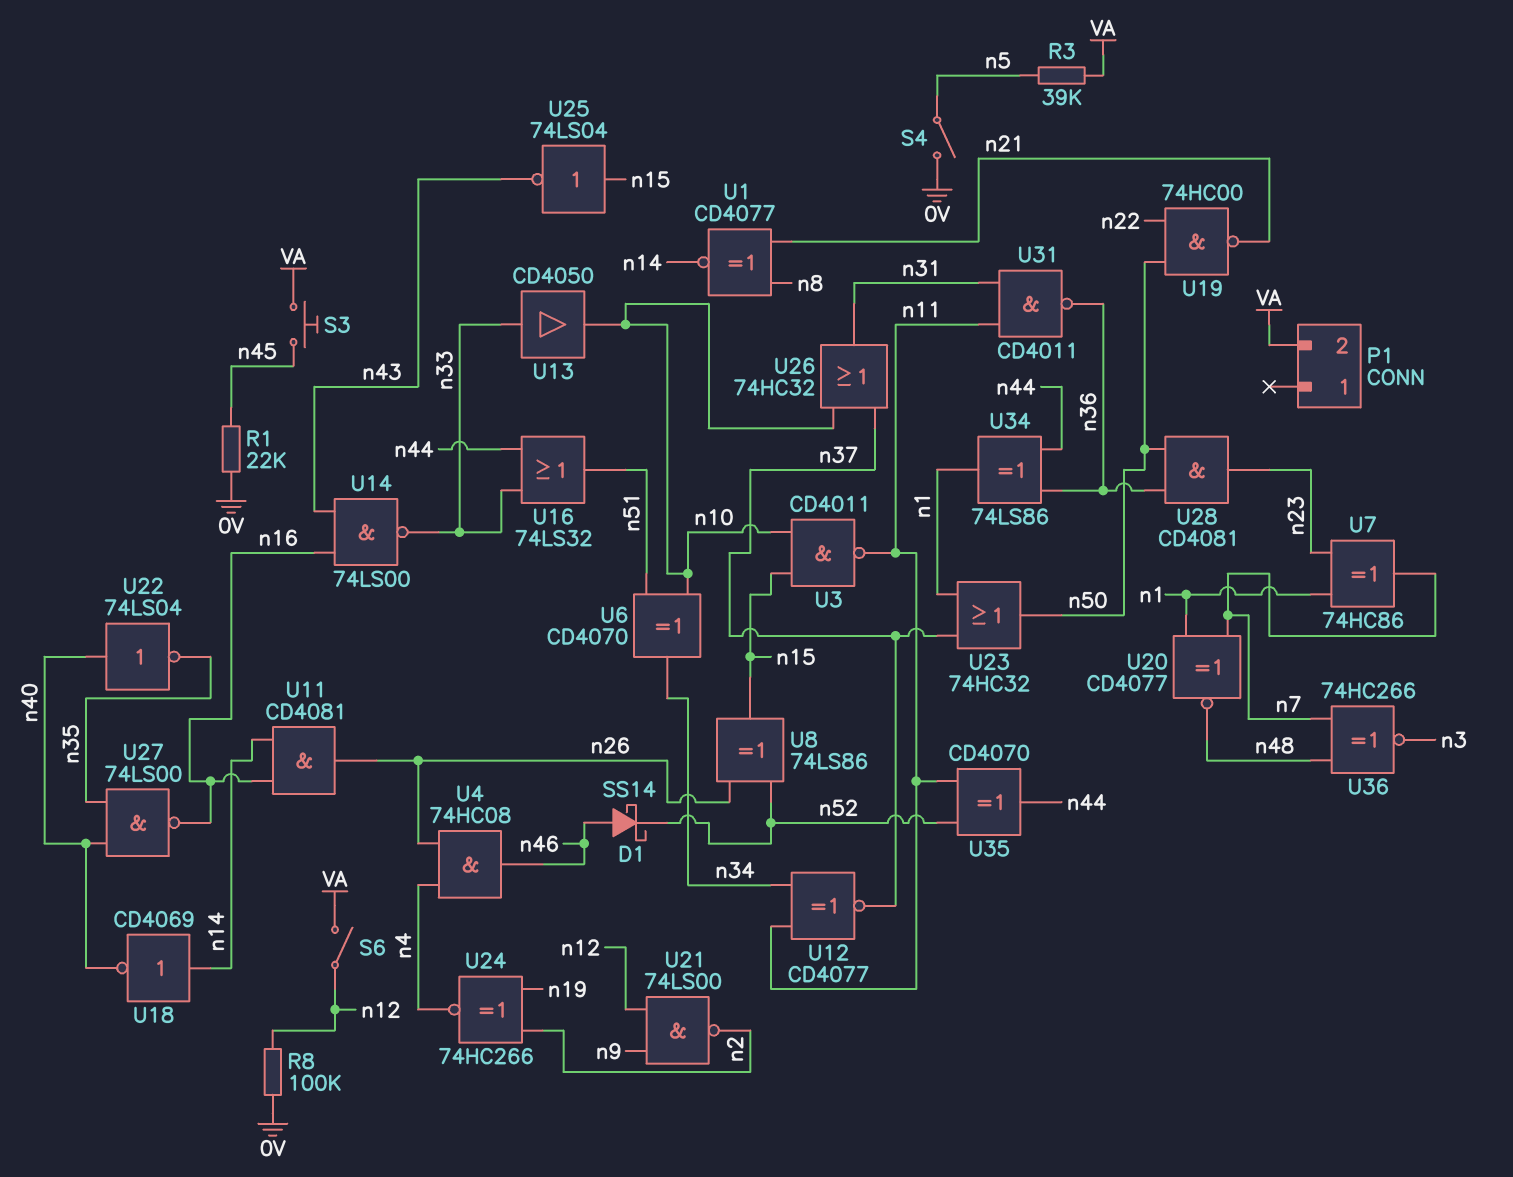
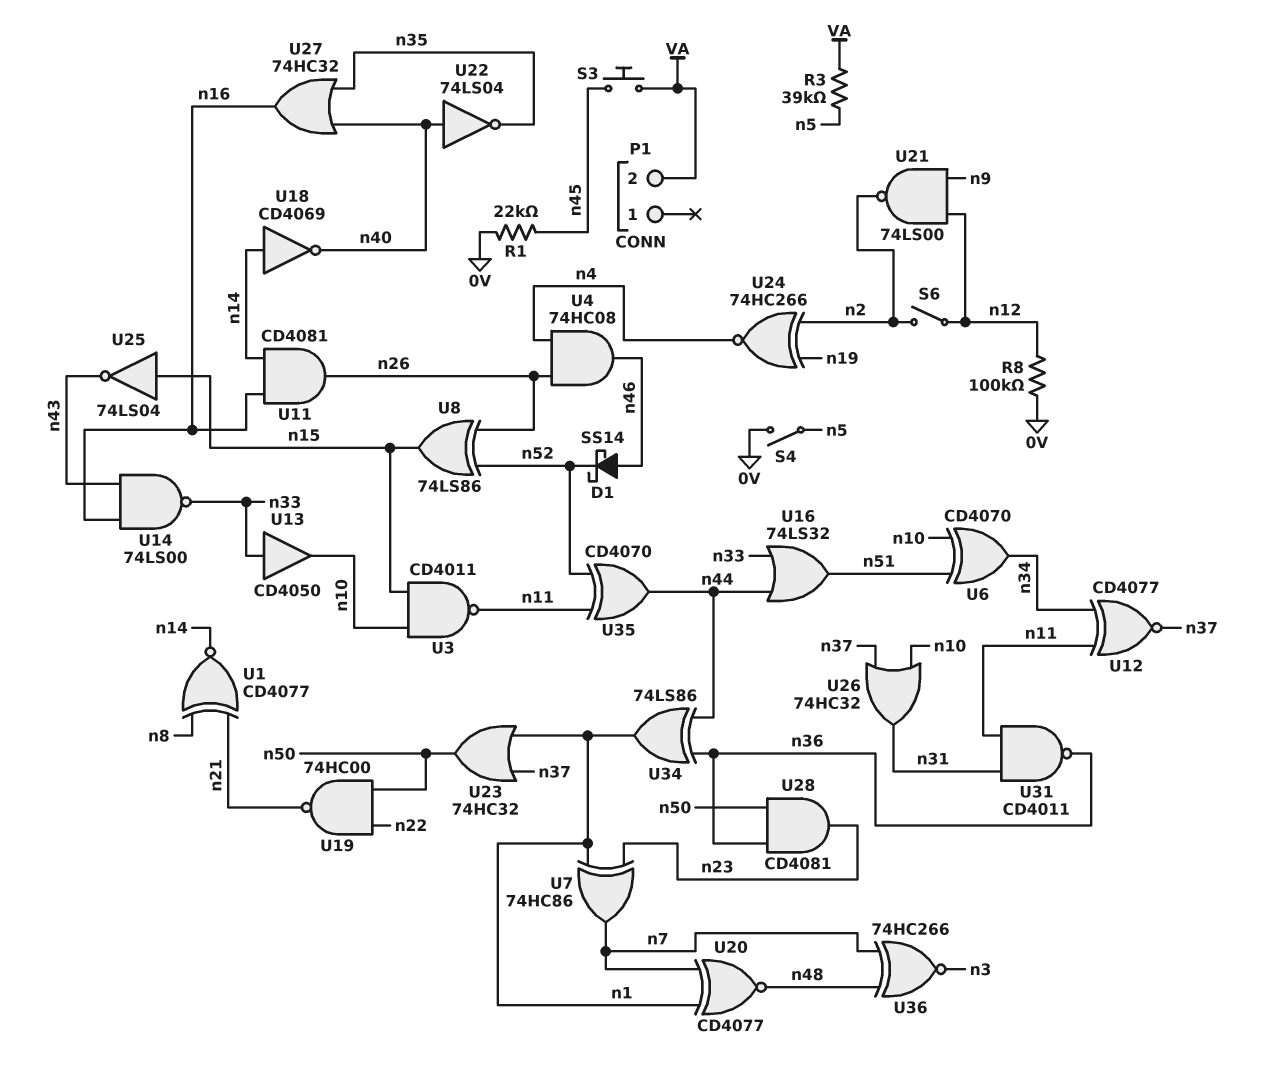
S6: switch (VA, n12) -> switch (n2, n12)
U27: NAND 74LS00 (in n35, in n40, out n16) -> OR 74HC32 (in n35, in n40, out n16)

